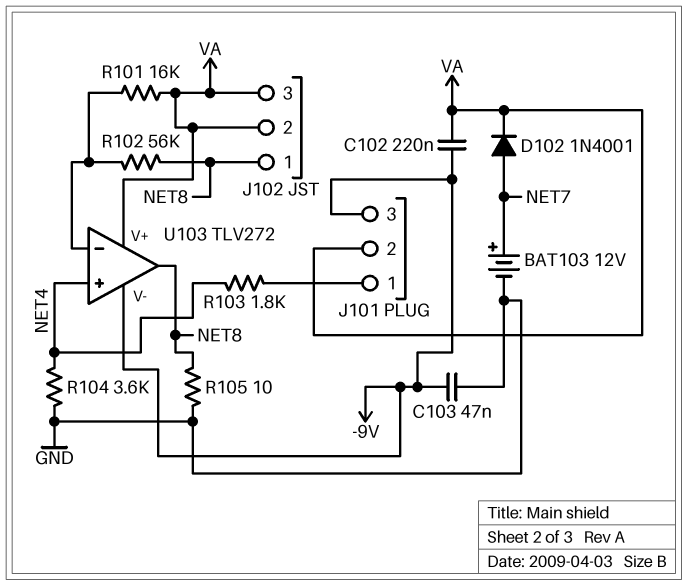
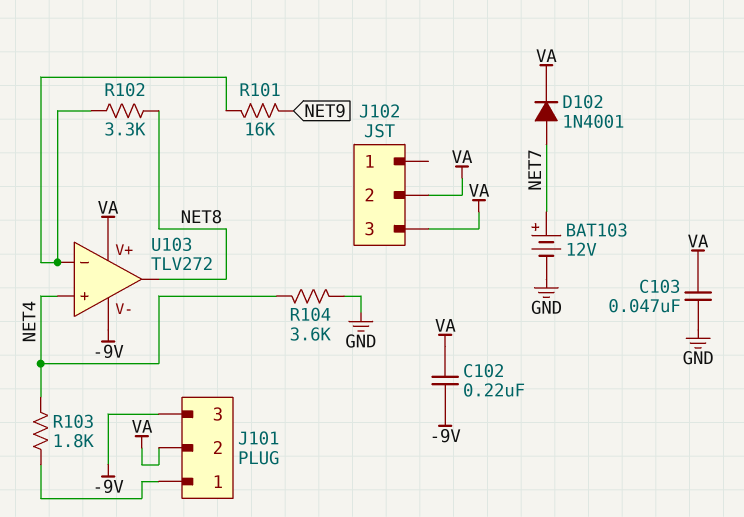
C103: 47nF (-9V, GND) -> 47nF (GND, VA)
J102 pin 1: NET8 -> none
R101: 16k (U103/in-, VA) -> 16k (NET9, U103/in-)
R102: 56k (NET8, U103/in-) -> 3.3k (NET8, U103/in-)
R105: 10 (GND, NET8) -> none

